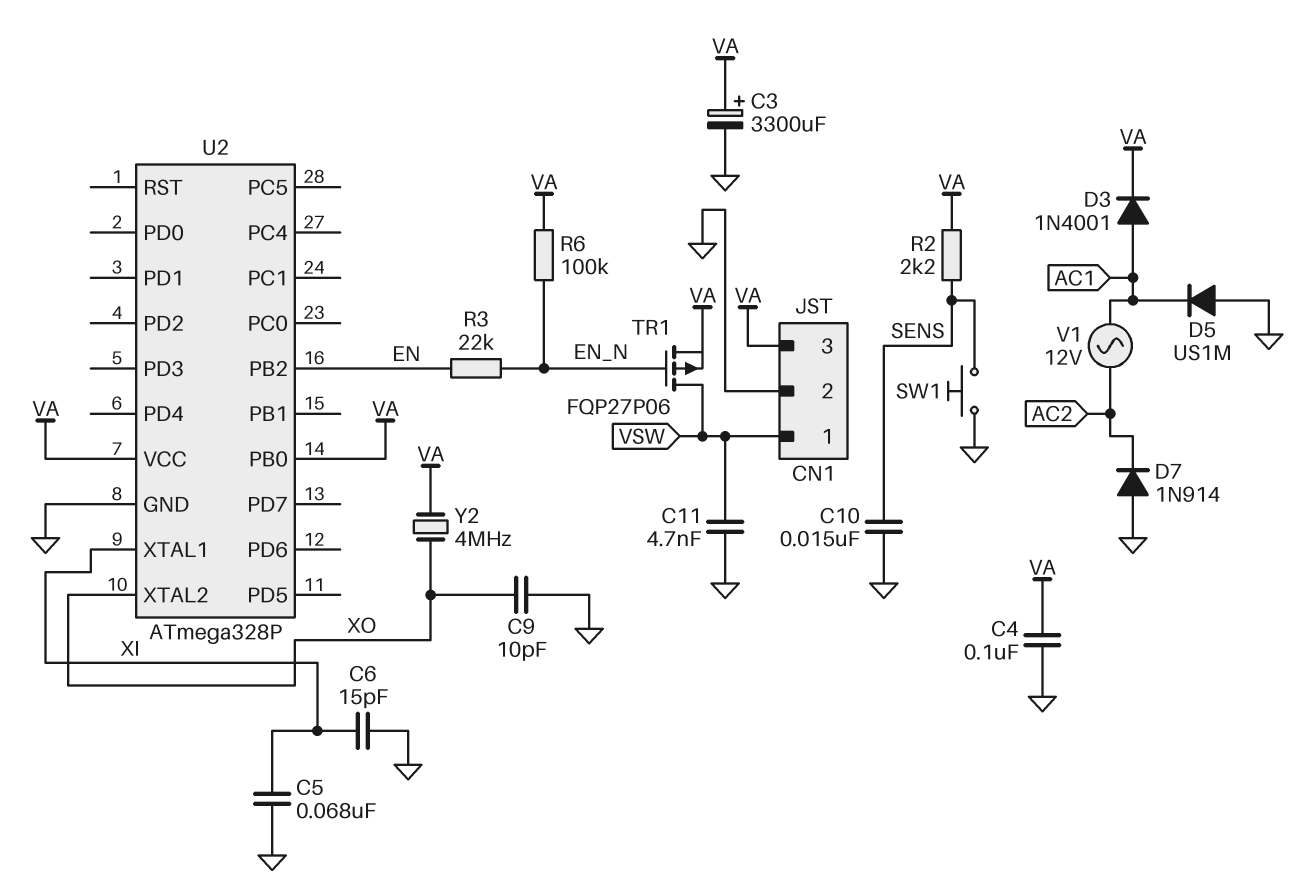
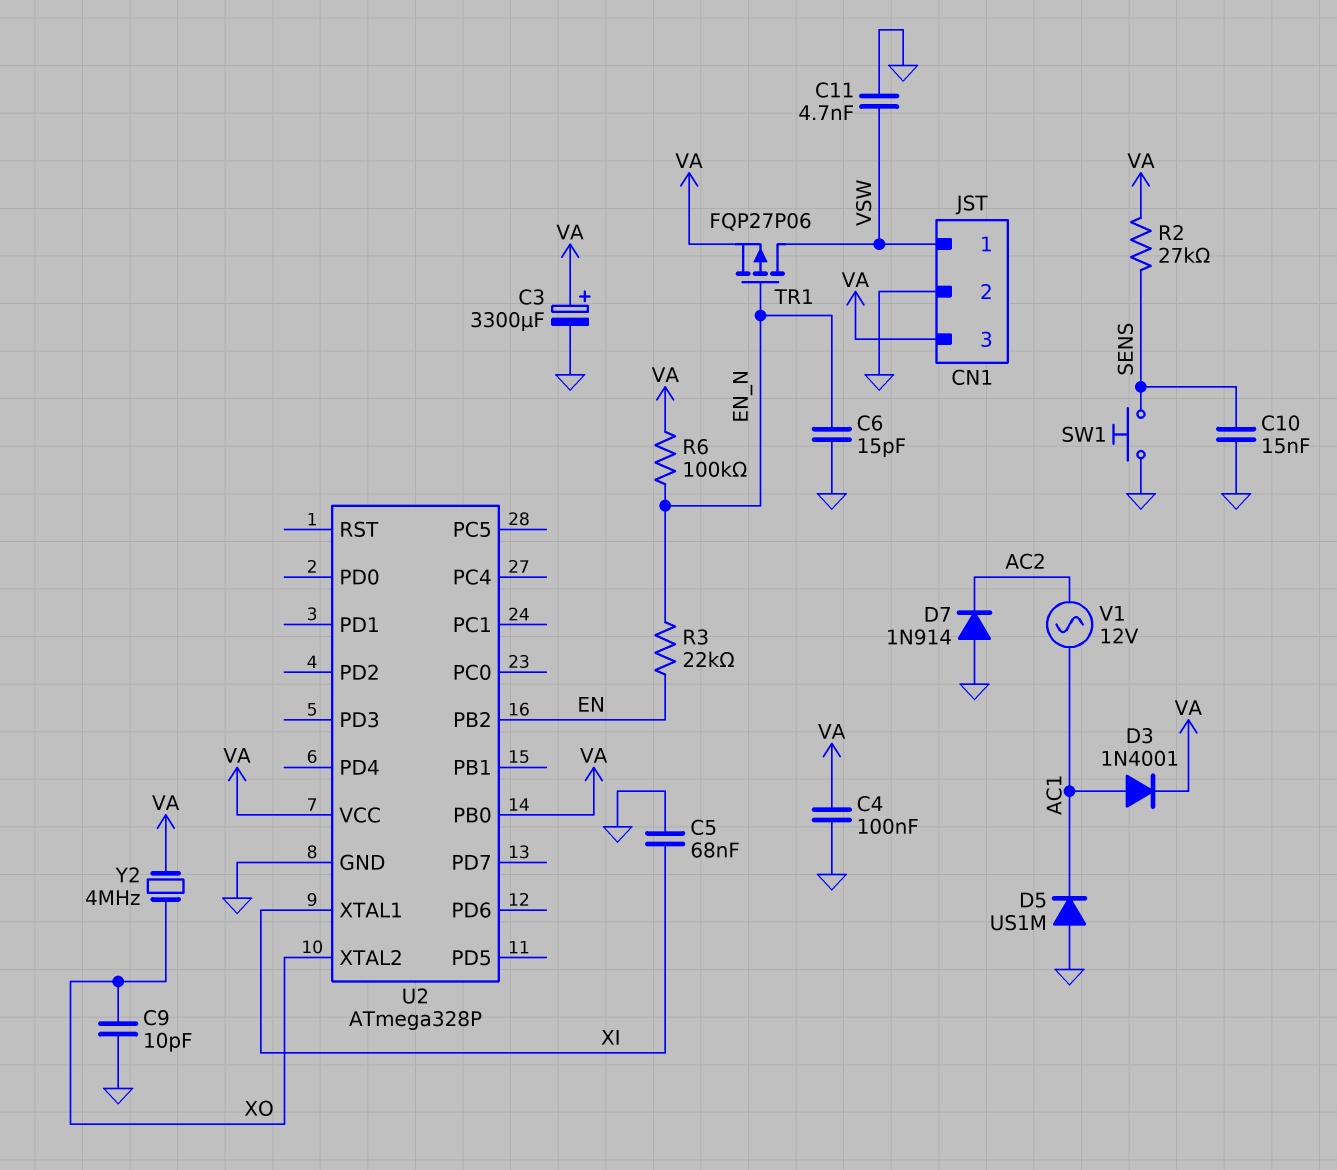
C6: 15pF (GND, XI) -> 15pF (EN_N, GND)
R2: 2.2k (SENS, VA) -> 27k (SENS, VA)

